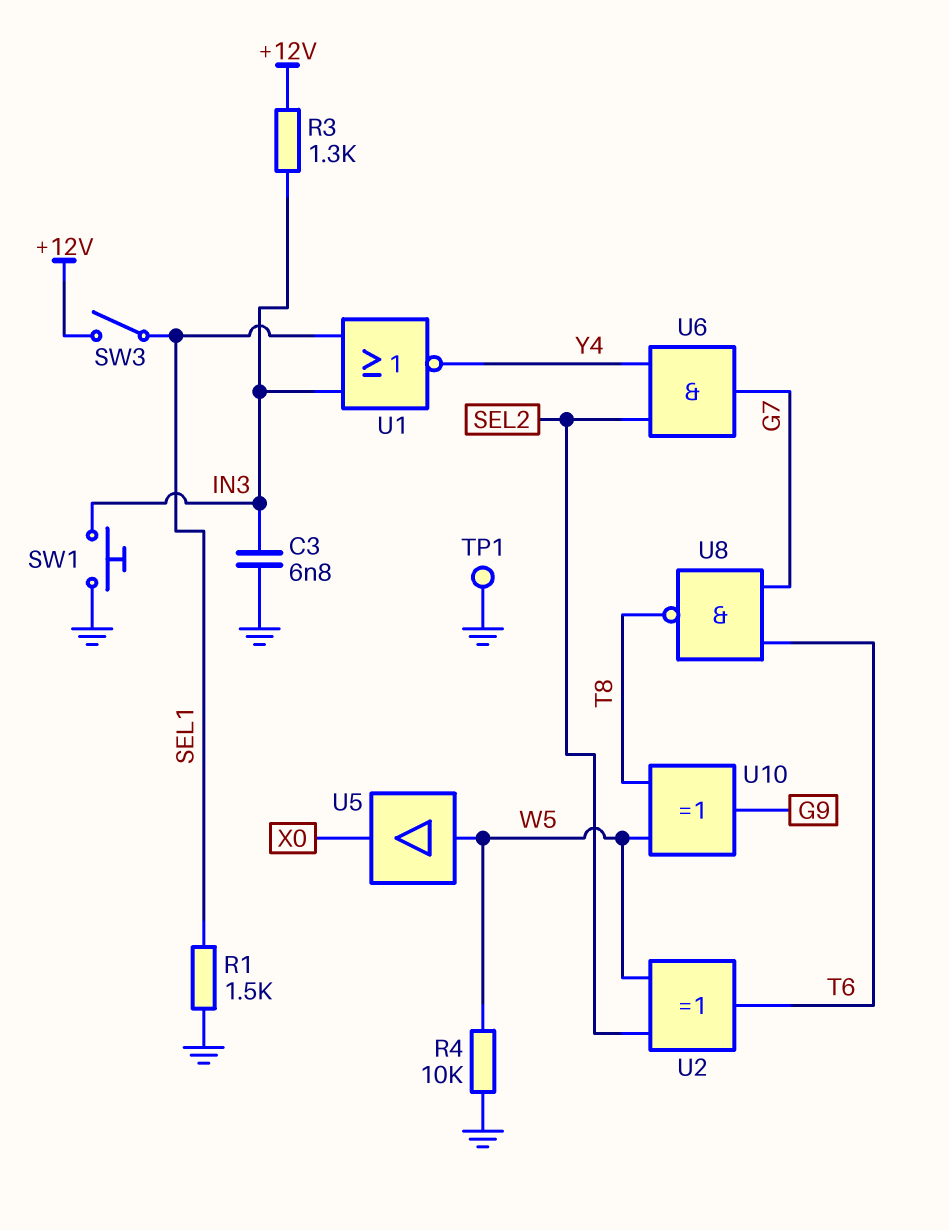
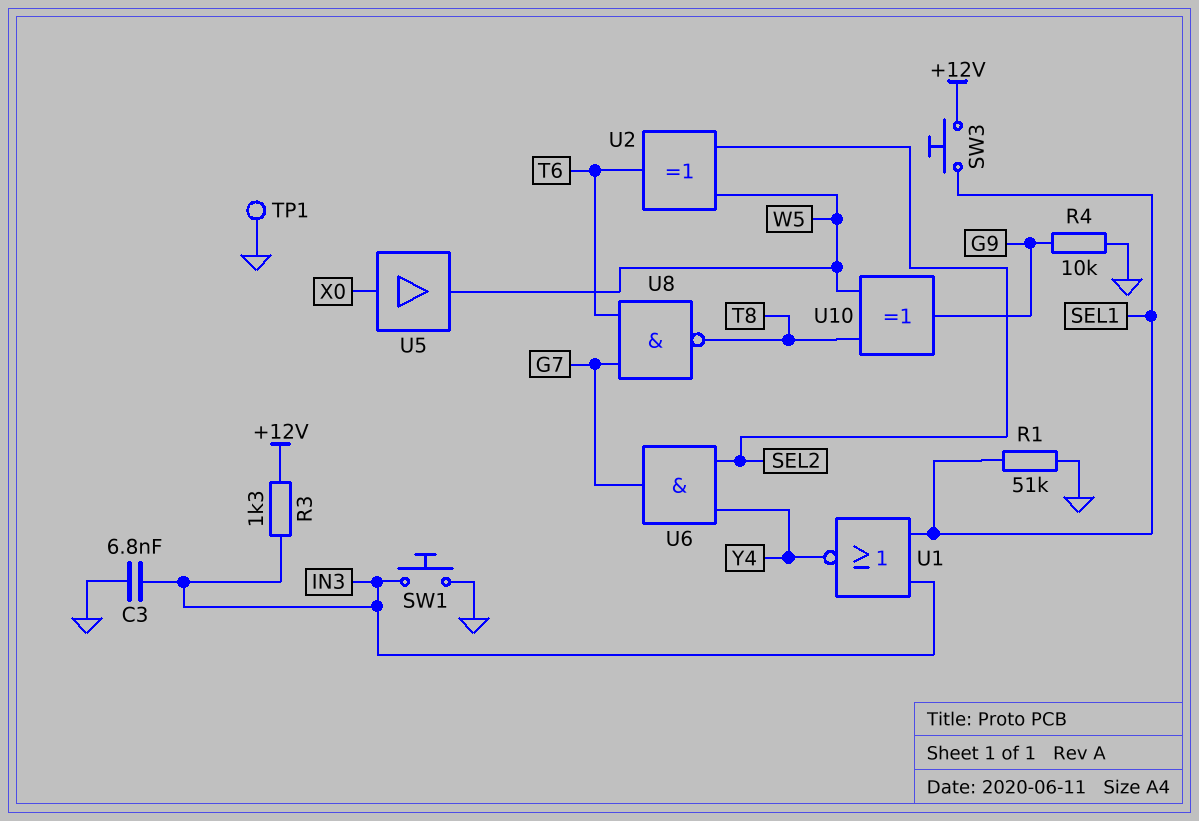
R1: 1.5k (GND, SEL1) -> 51k (GND, SEL1)
R4: 10k (GND, W5) -> 10k (G9, GND)
SW3: switch (+12V, SEL1) -> button (+12V, SEL1)
U5: buffer (in W5, out X0) -> buffer (in X0, out W5)

